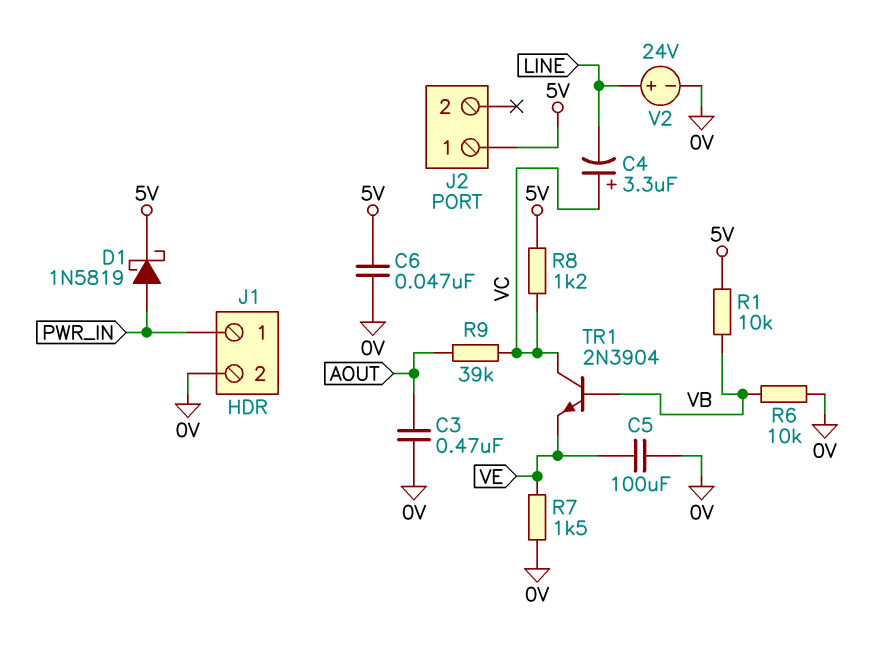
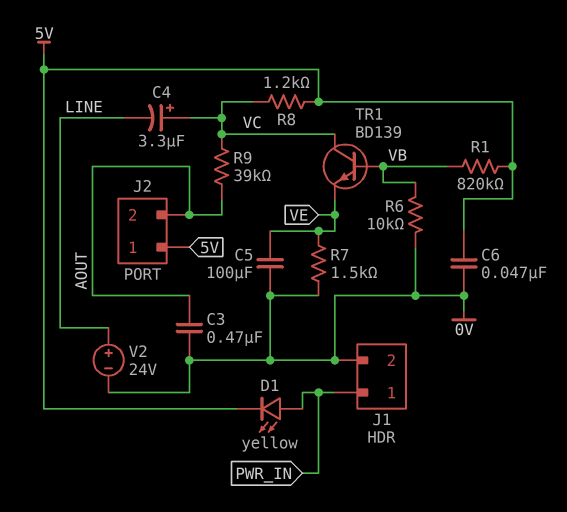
D1: schottky 1N5819 (A PWR_IN, K 5V) -> LED yellow (A PWR_IN, K 5V)
J2 pin 2: none -> AOUT
R1: 10k (5V, VB) -> 820k (5V, VB)
TR1: NPN 2N3904 (B VB, C VC, E VE) -> NPN BD139 (B VB, C VC, E VE)

